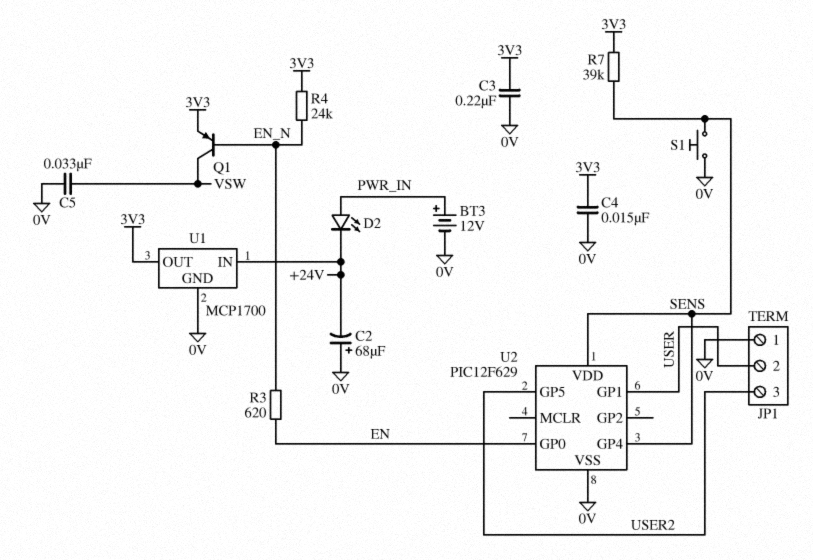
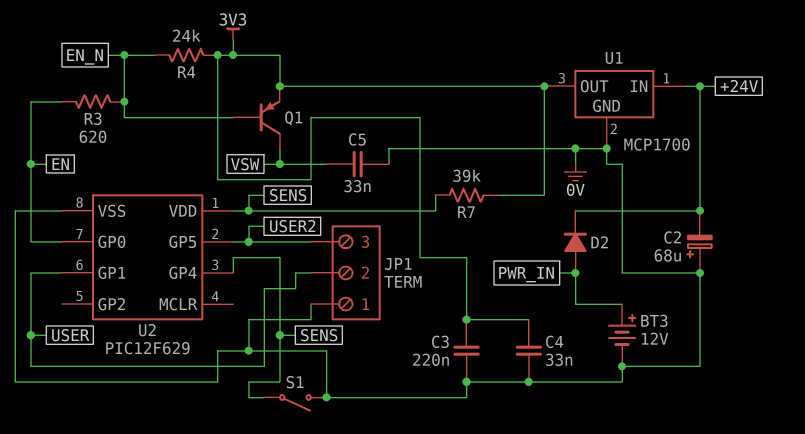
C4: 15nF (0V, 3V3) -> 33nF (0V, 3V3)
D2: LED (A PWR_IN, K +24V) -> diode (A PWR_IN, K +24V)
S1: button (0V, SENS) -> switch (0V, SENS)

